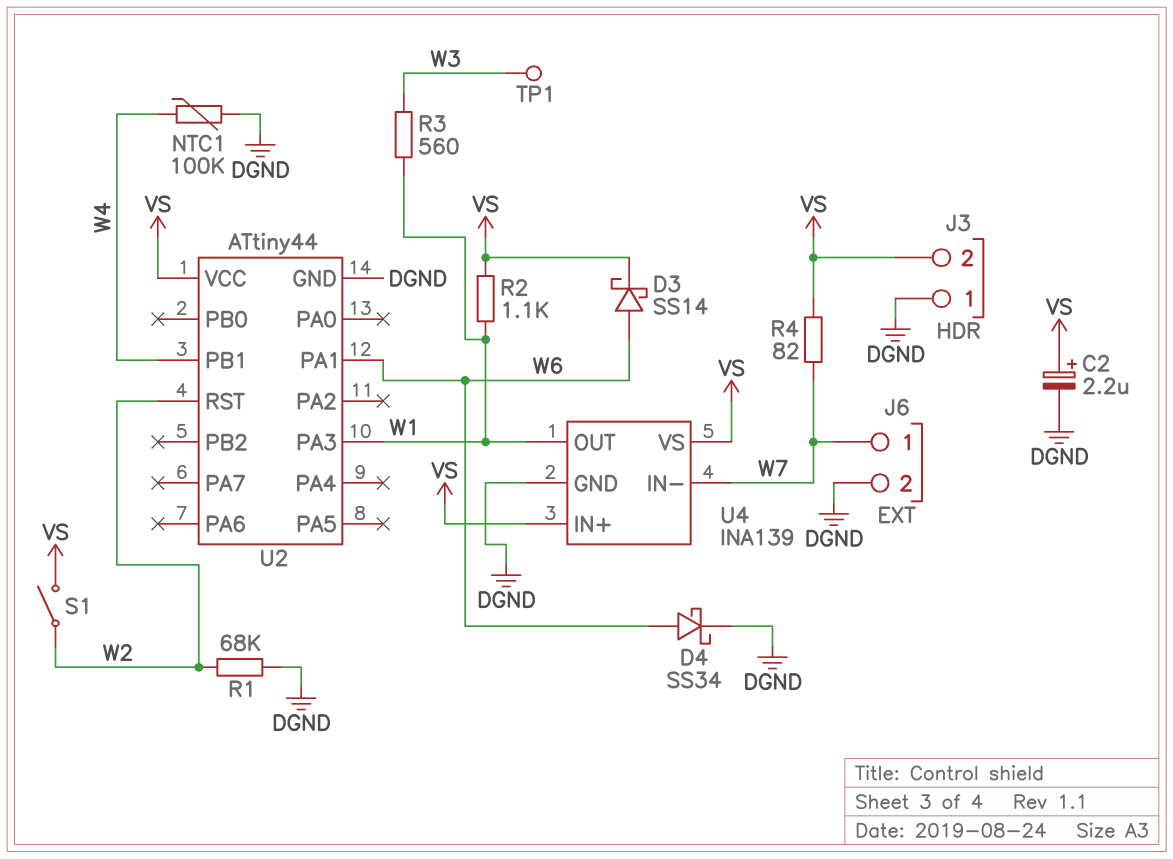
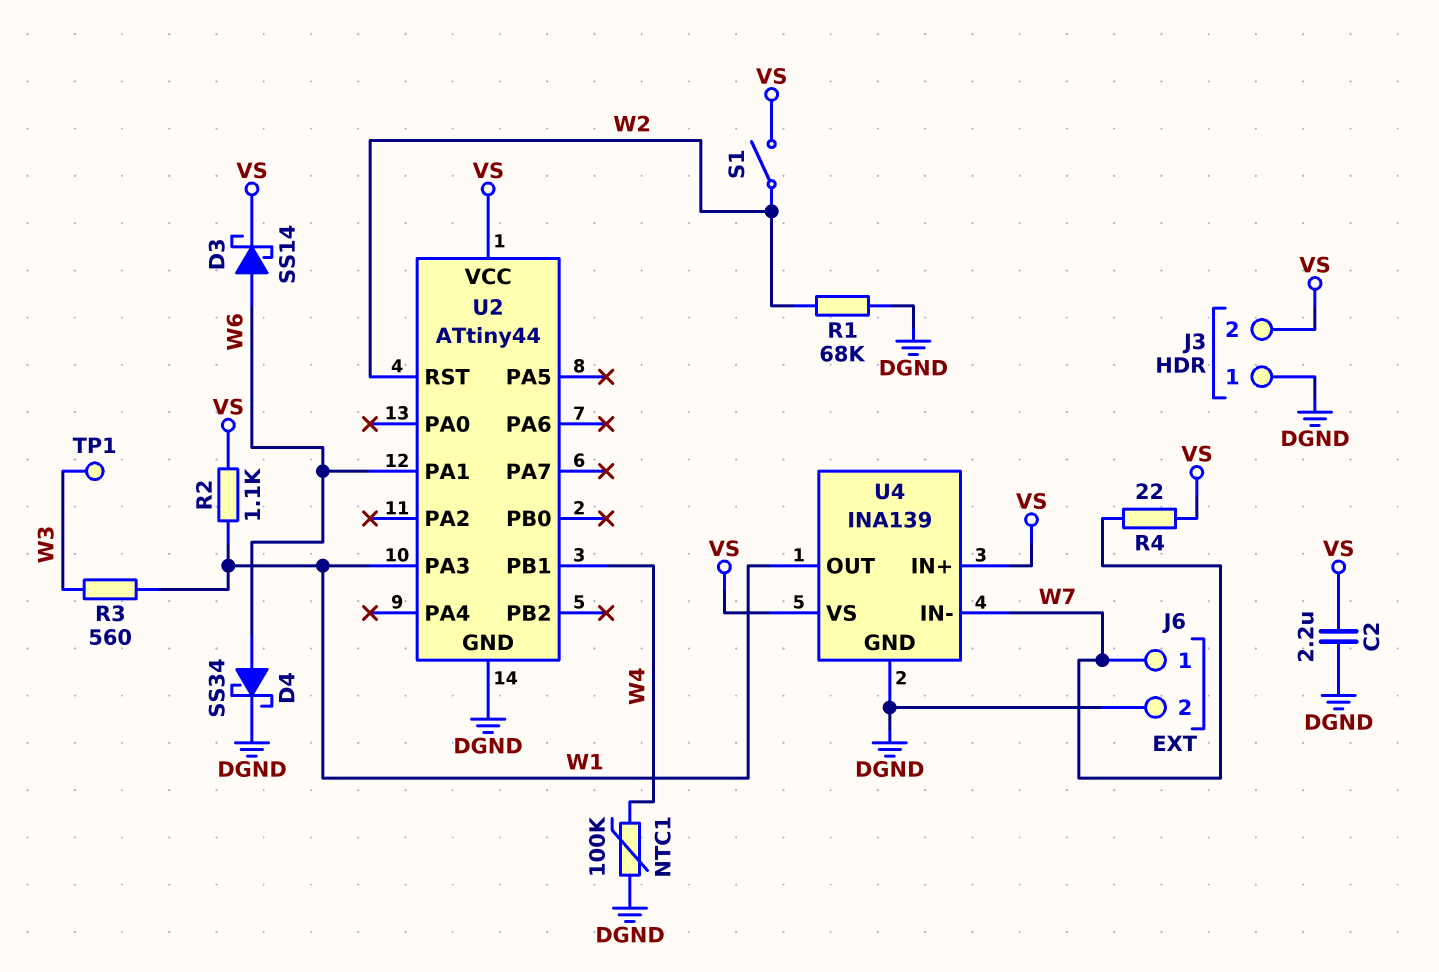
C2: 2.2uF (plus VS, minus DGND) -> 2.2uF (DGND, VS)
R4: 82 (VS, W7) -> 22 (VS, W7)

